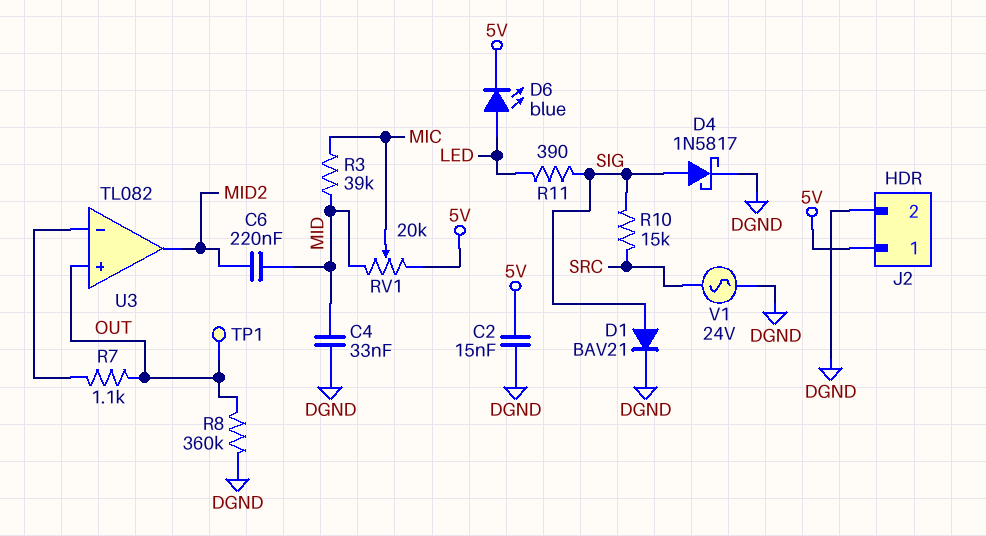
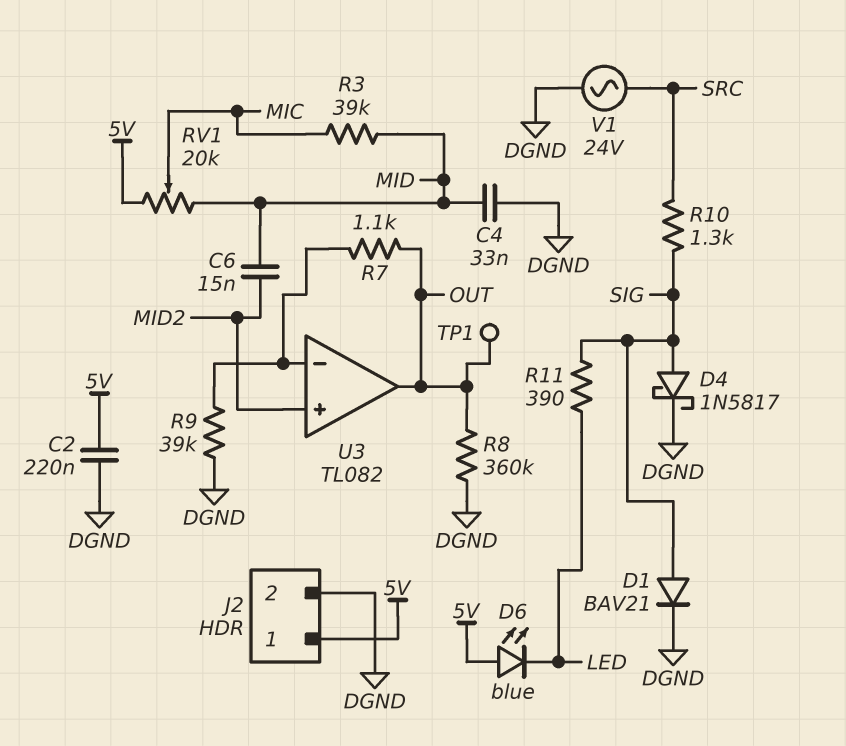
C2: 15nF (5V, DGND) -> 220nF (5V, DGND)
C6: 220nF (MID, MID2) -> 15nF (MID, MID2)
D6: LED blue (A LED, K 5V) -> LED blue (A 5V, K LED)
R9: none -> 39k (DGND, U3/in-)
R10: 15k (SIG, SRC) -> 1.3k (SIG, SRC)
U3 pin in+: OUT -> MID2
U3 pin out: MID2 -> OUT

